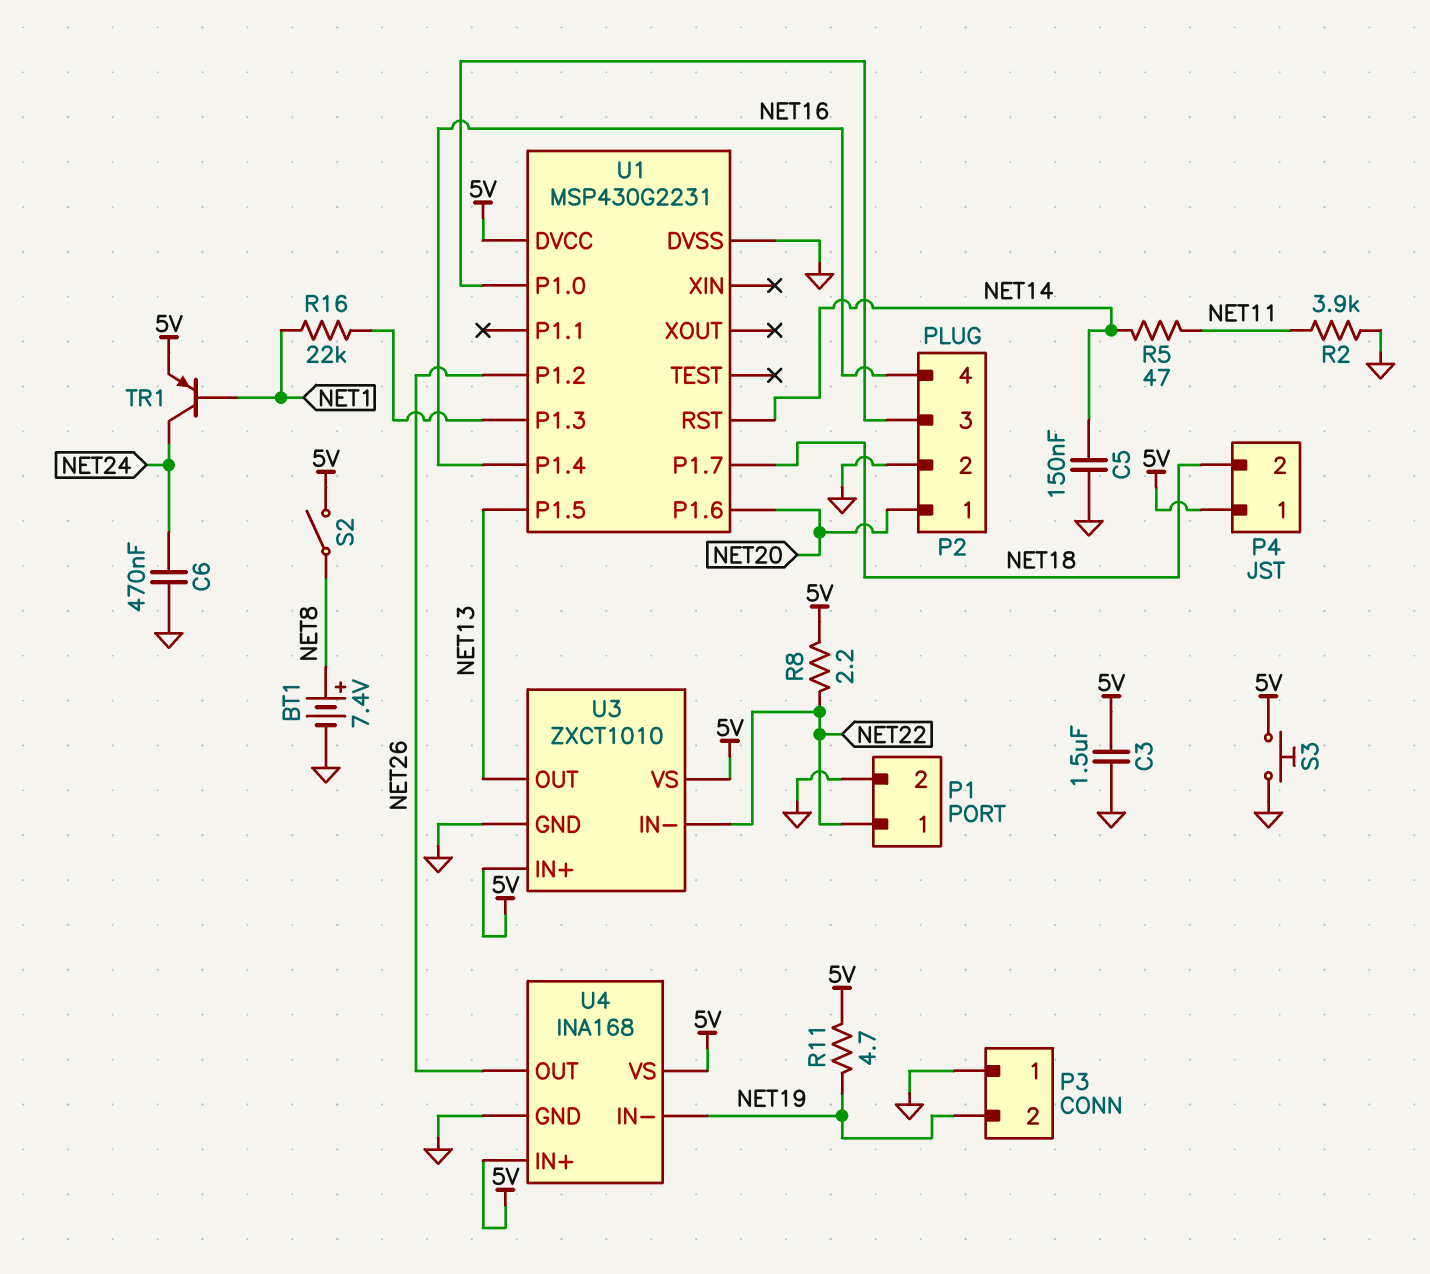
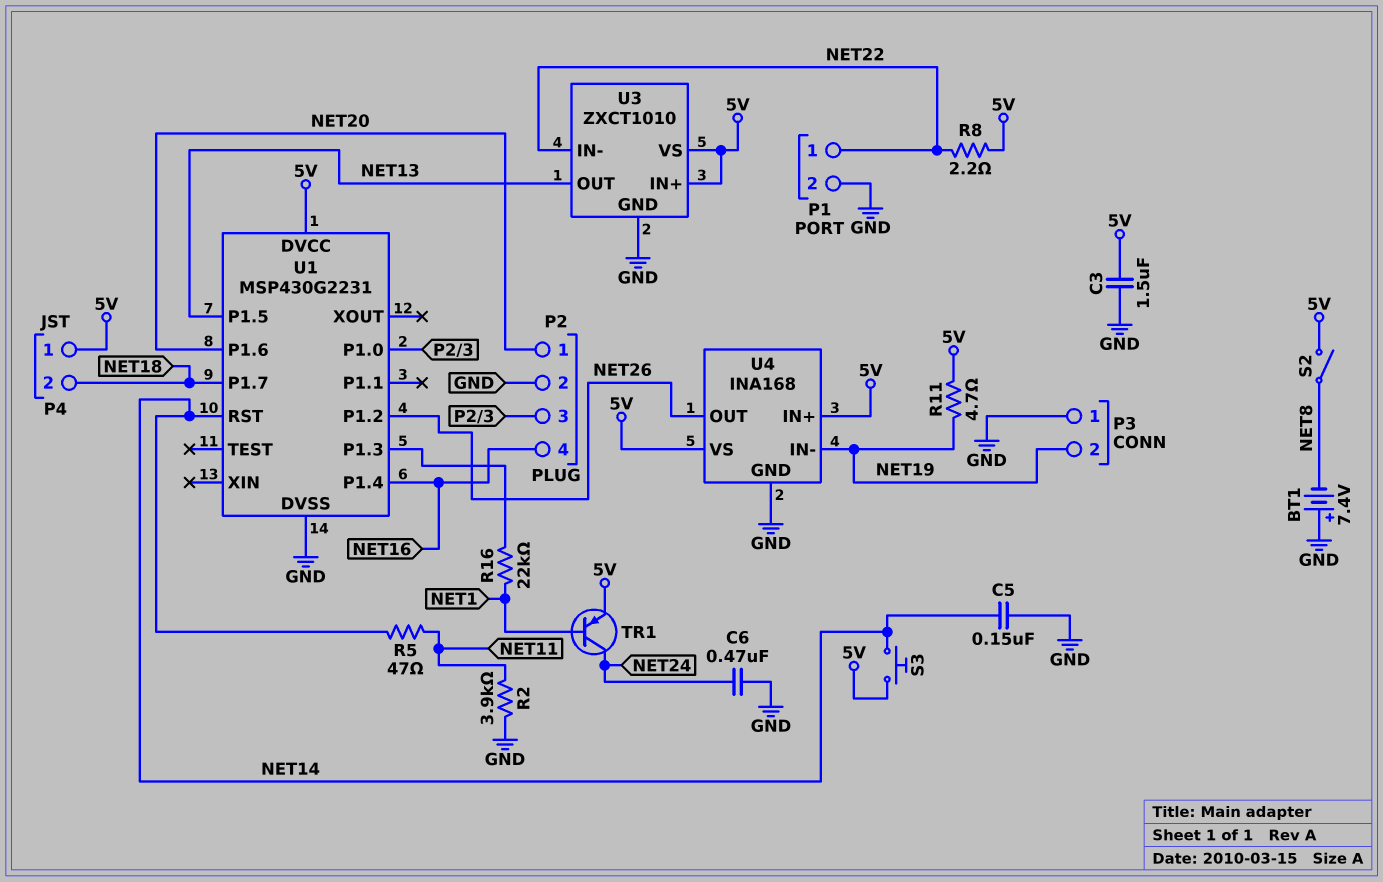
BT1: 7.4V (plus NET8, minus GND) -> 7.4V (plus GND, minus NET8)
S3: button (5V, GND) -> button (5V, NET14)

